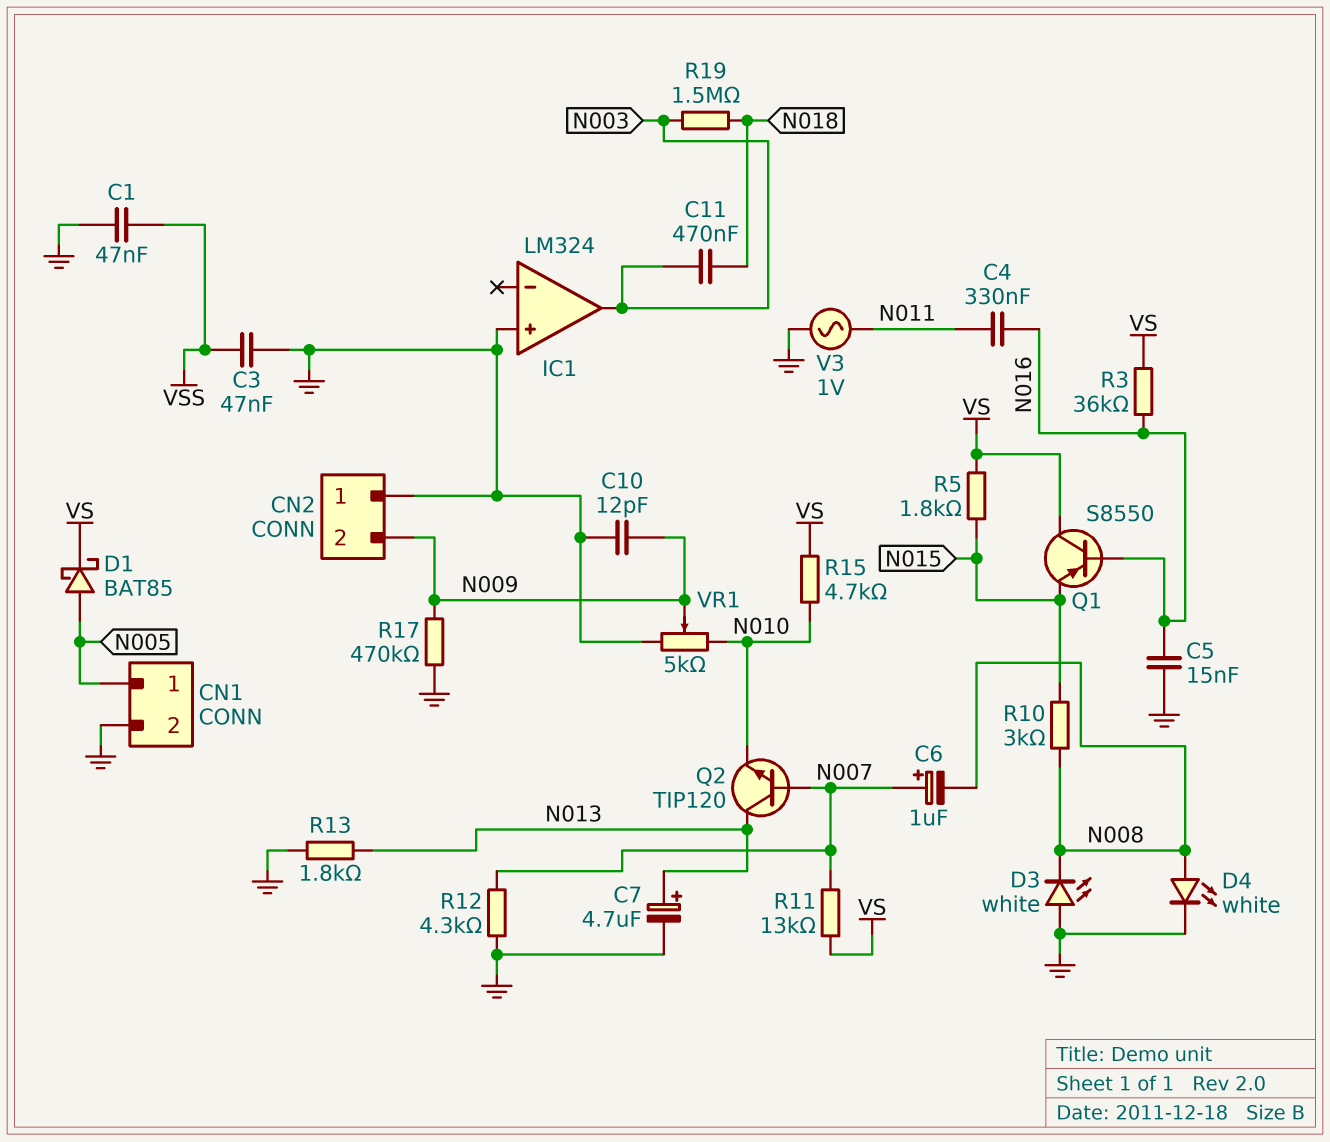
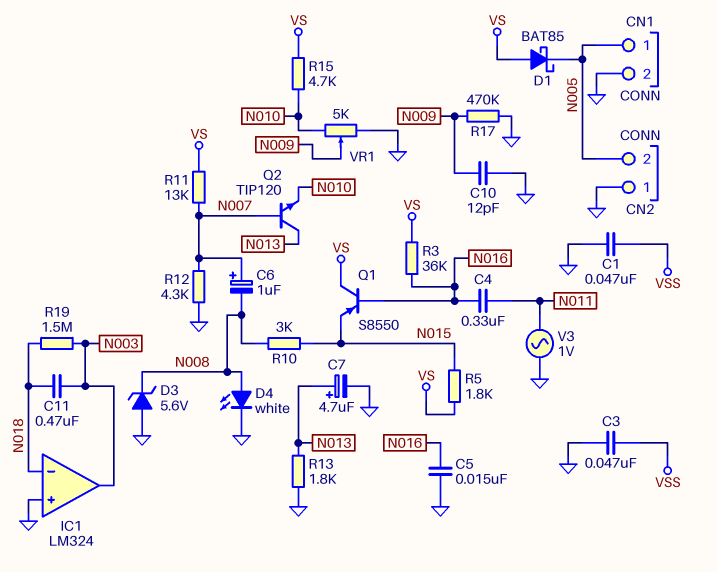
CN2 pin 2: N009 -> N005
D1: schottky BAT85 (A N005, K VS) -> schottky BAT85 (A VS, K N005)
D3: LED white (A GND, K N008) -> zener 5.6V (A GND, K N008)
IC1 pin in-: none -> N018

